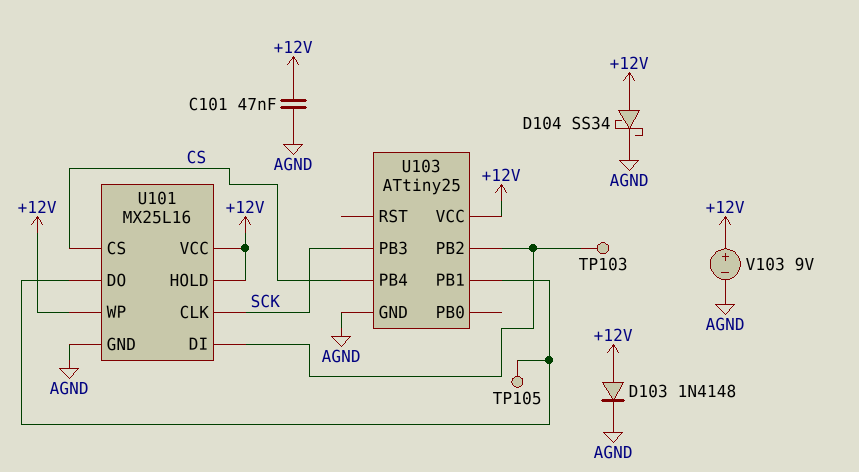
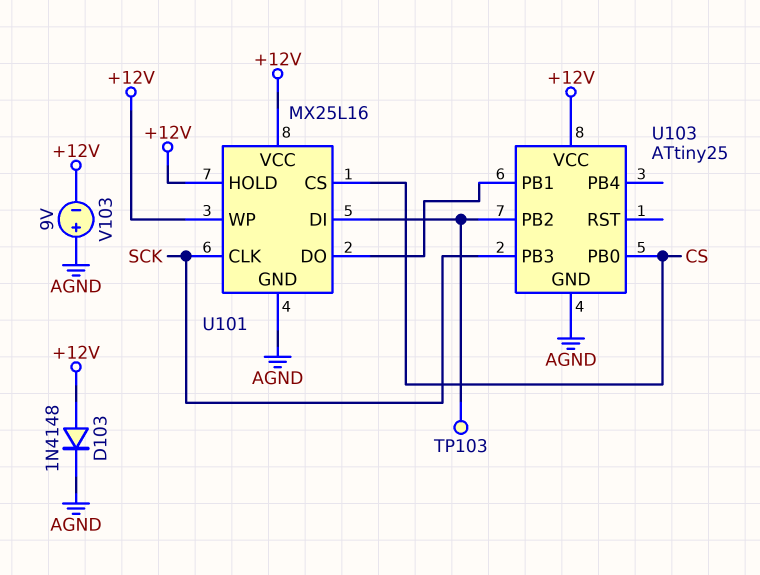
C101: 47nF (+12V, AGND) -> none
D104: schottky SS34 (A +12V, K AGND) -> none
TP105: test point (U101/DO) -> none
U103 pin PB0: none -> CS
U103 pin PB4: CS -> none
V103: 9V (plus +12V, minus AGND) -> 9V (plus AGND, minus +12V)

